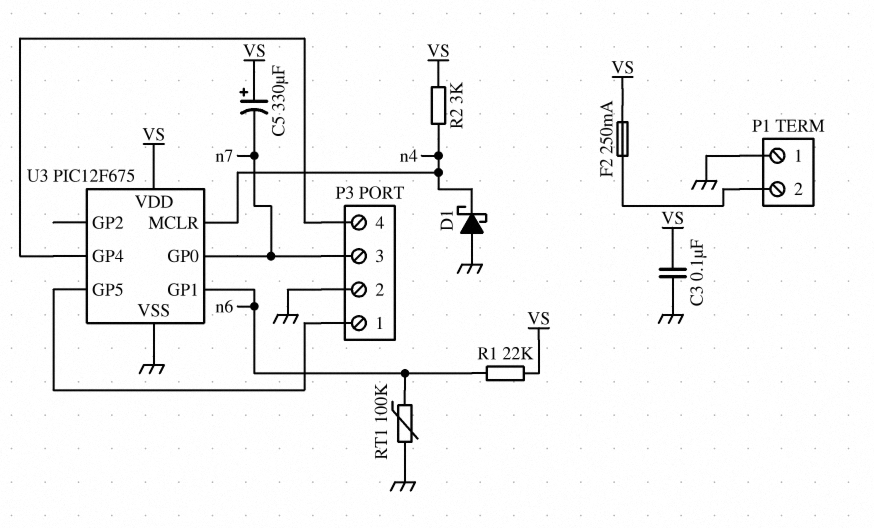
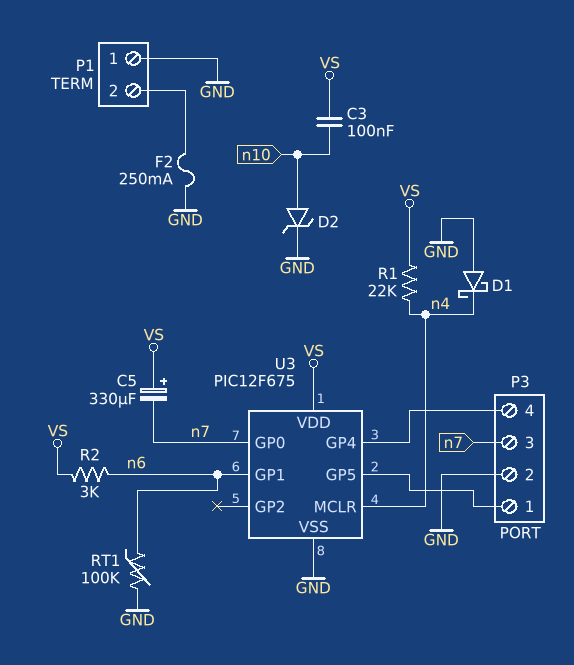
C3: 100nF (GND, VS) -> 100nF (VS, n10)
D2: none -> zener (A n10, K GND)
F2: 250mA (P1/2, VS) -> 250mA (GND, P1/2)
R1: 22k (VS, n6) -> 22k (VS, n4)
R2: 3k (VS, n4) -> 3k (VS, n6)

